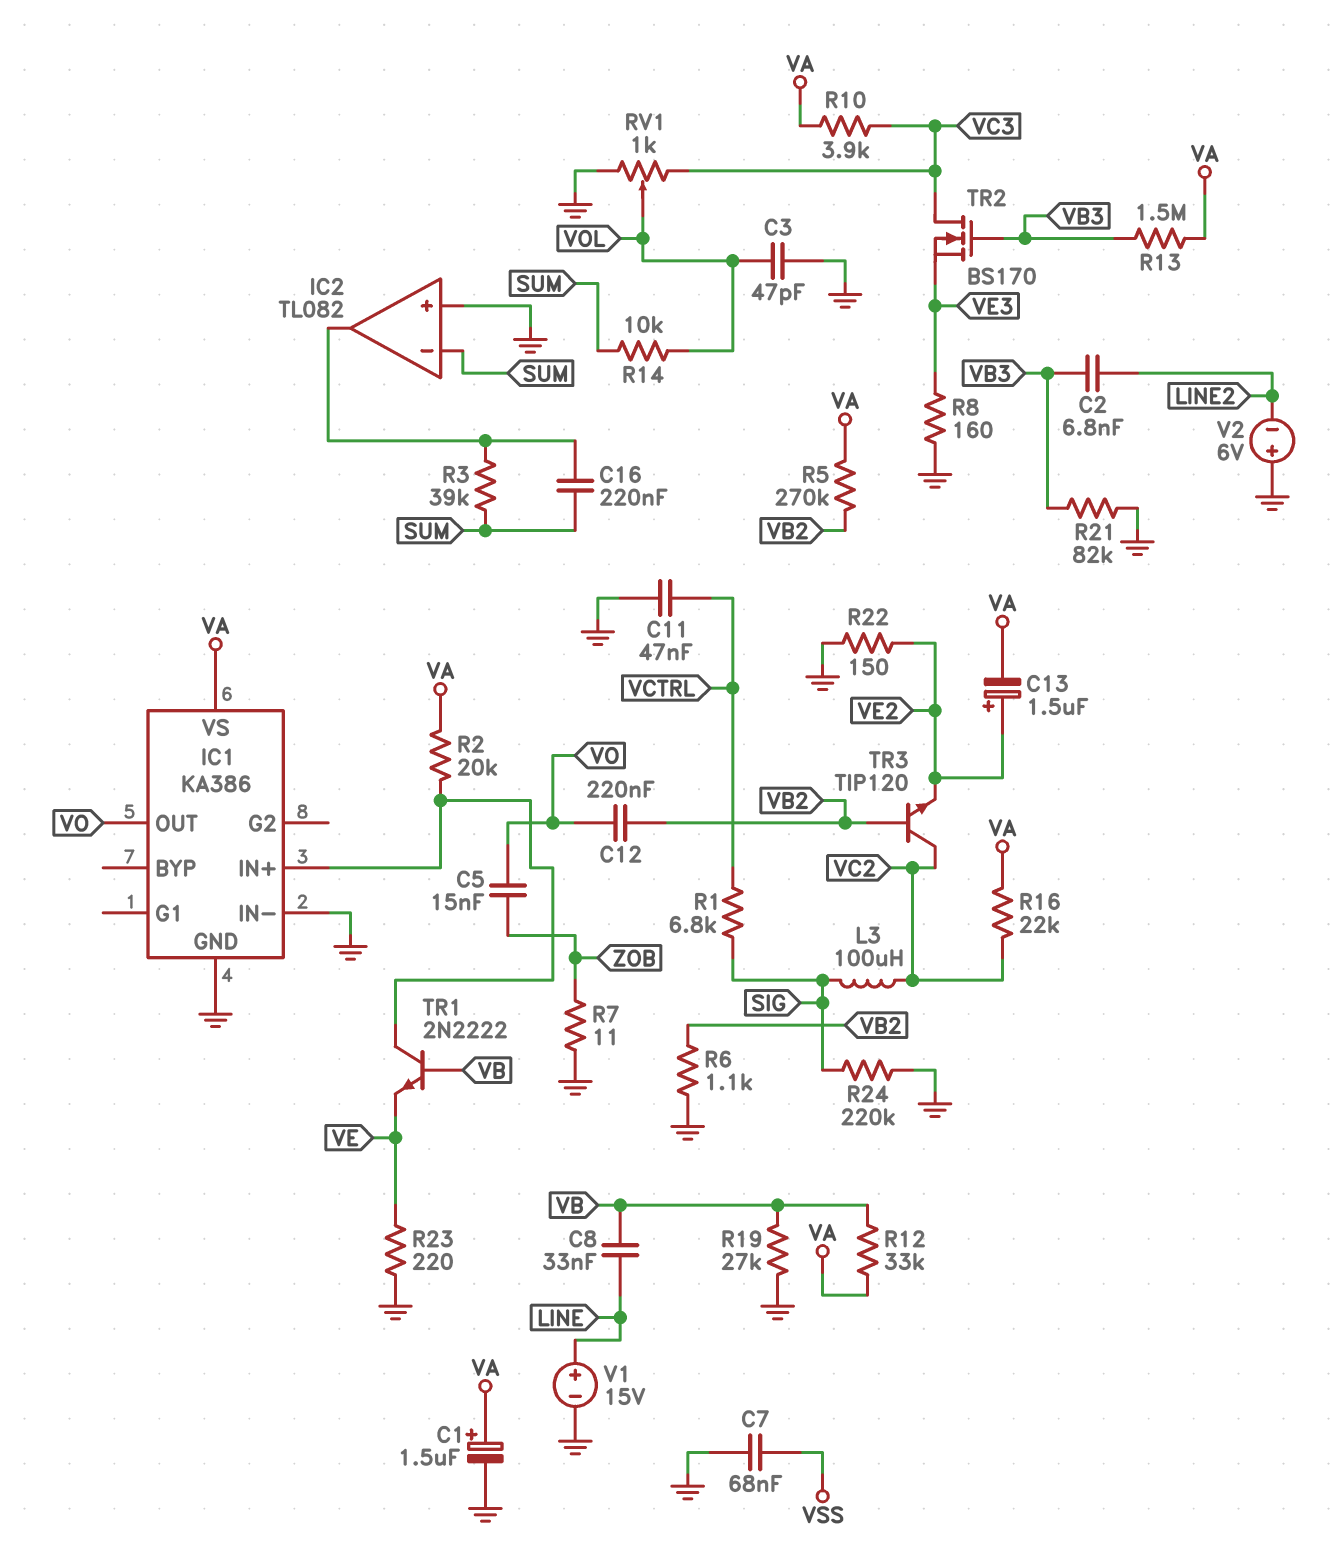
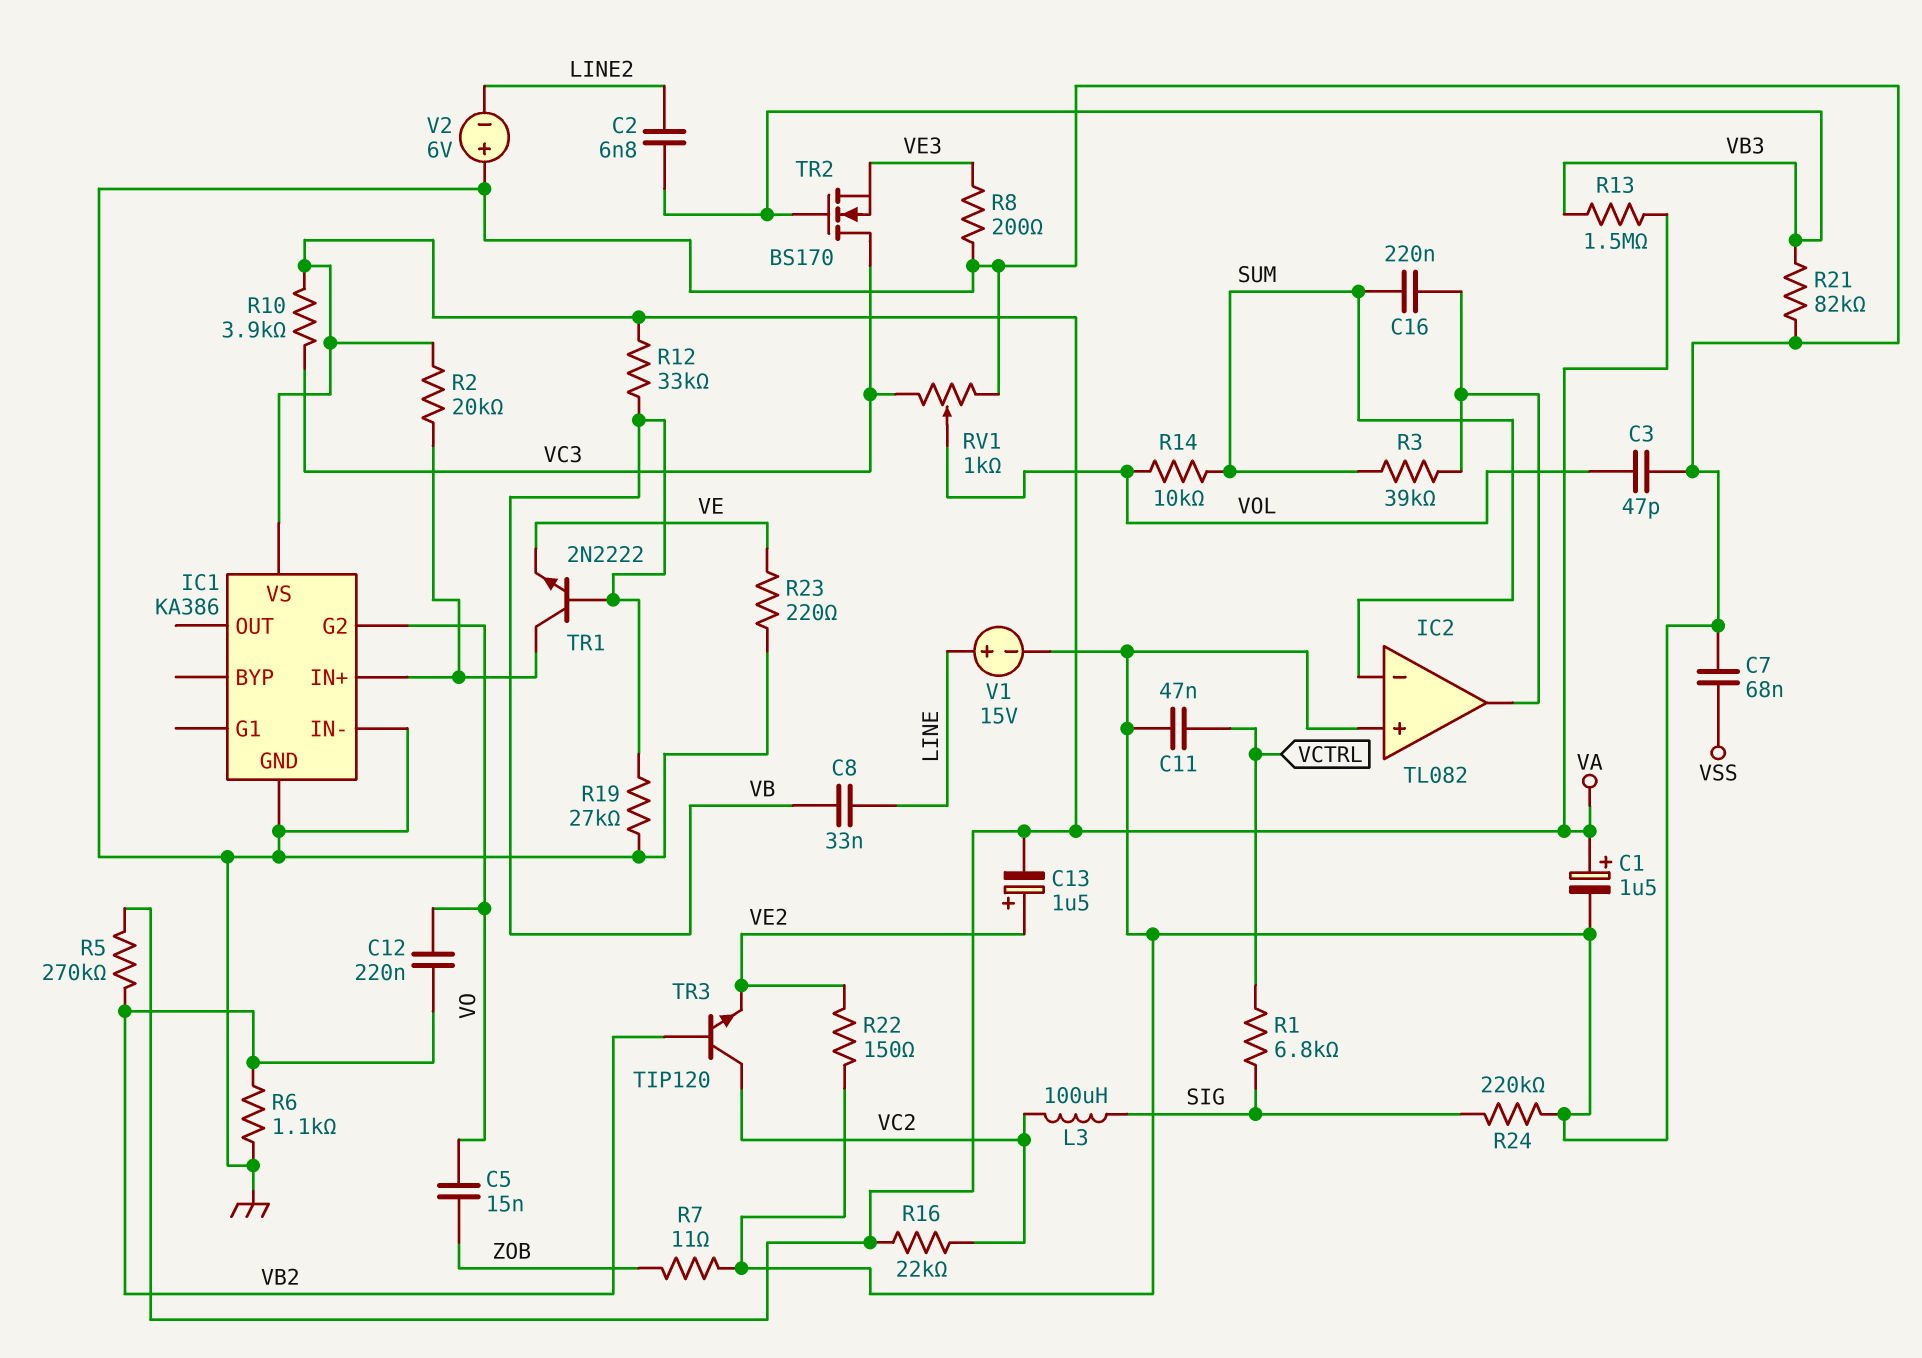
IC1 pin G2: none -> VO
IC1 pin OUT: VO -> none
R8: 160 (GND, VE3) -> 200 (GND, VE3)

